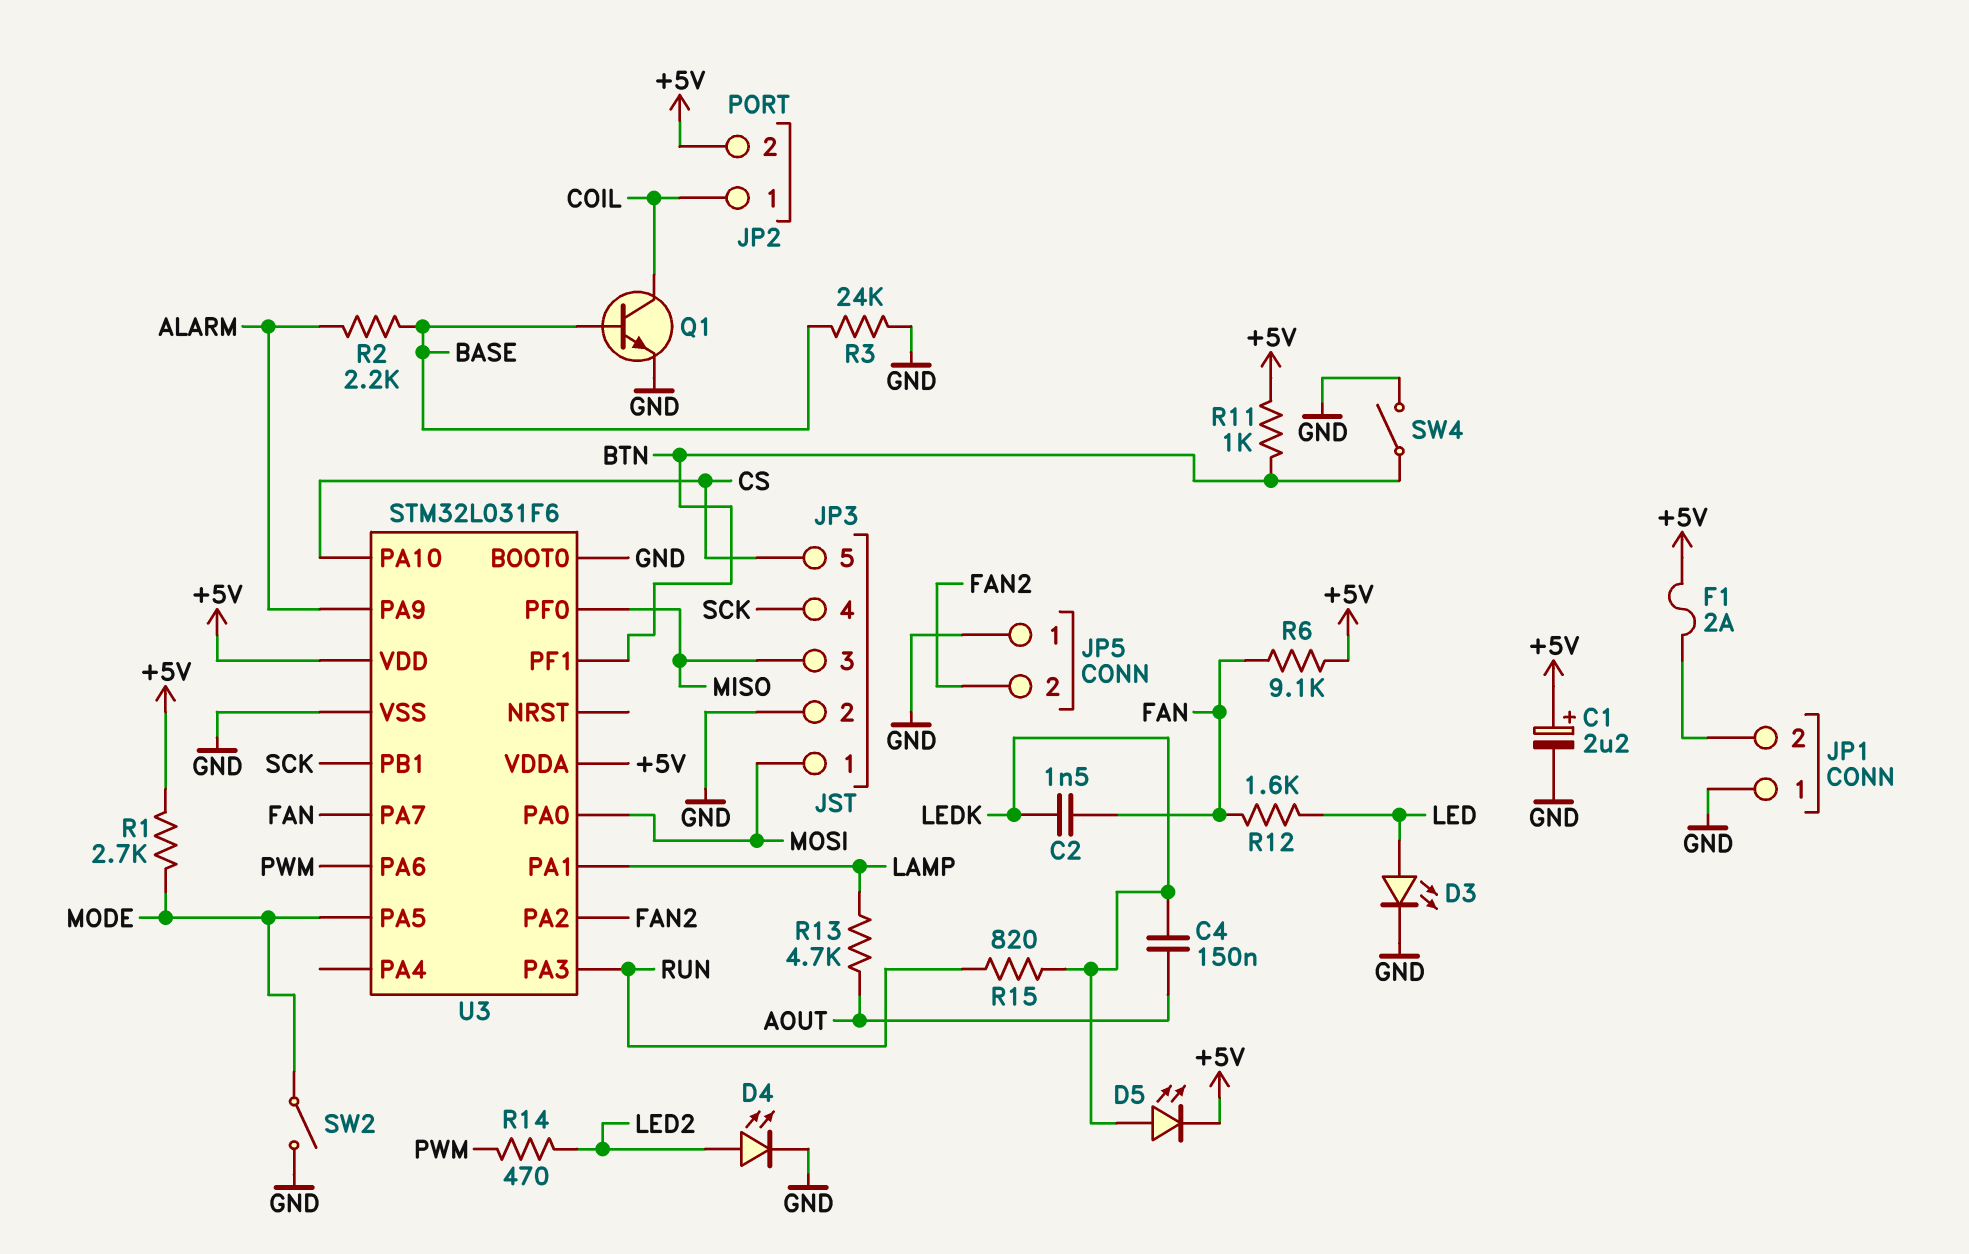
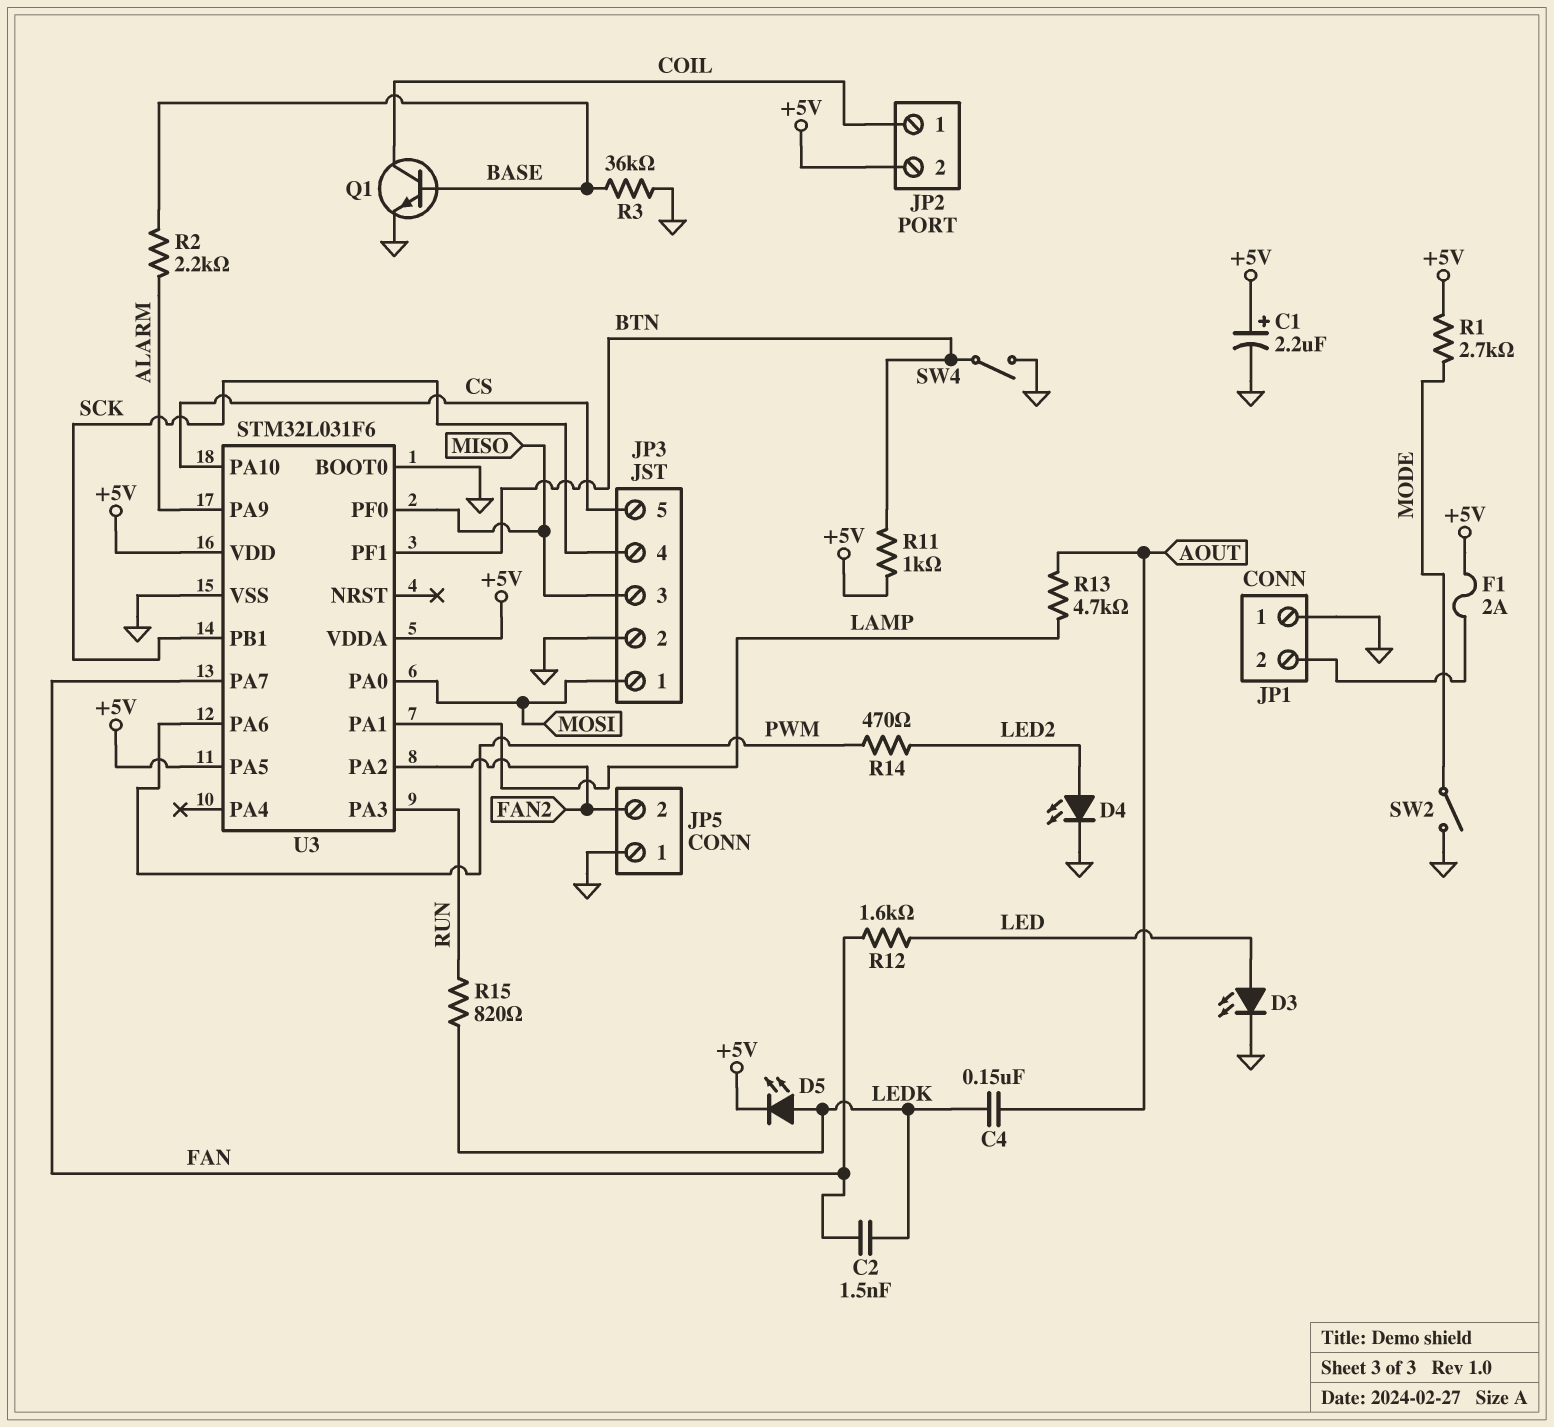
R3: 24k (BASE, GND) -> 36k (BASE, GND)
R6: 9.1k (+5V, FAN) -> none
U3 pin PA5: MODE -> +5V

